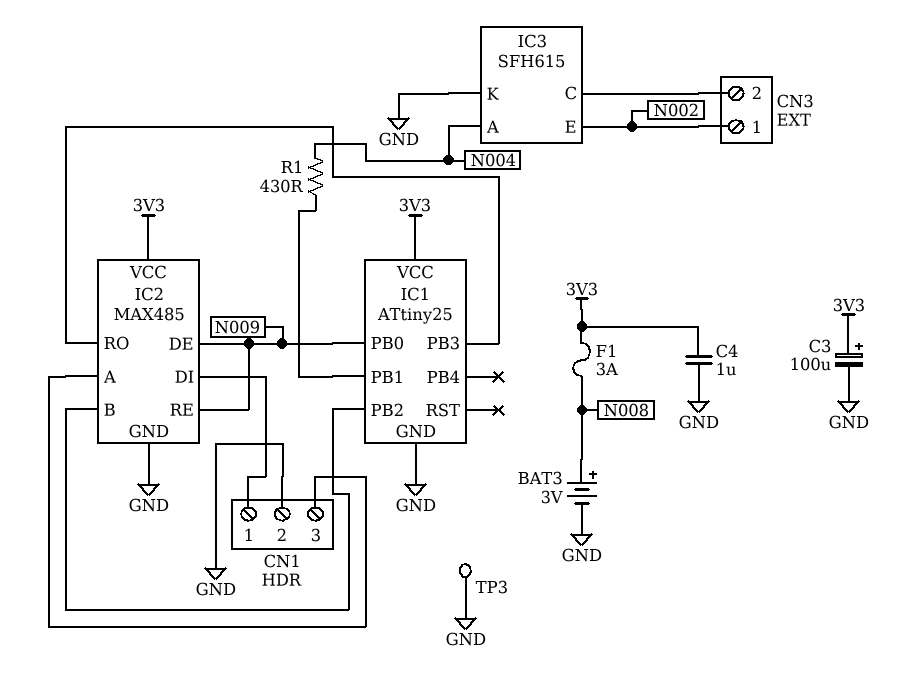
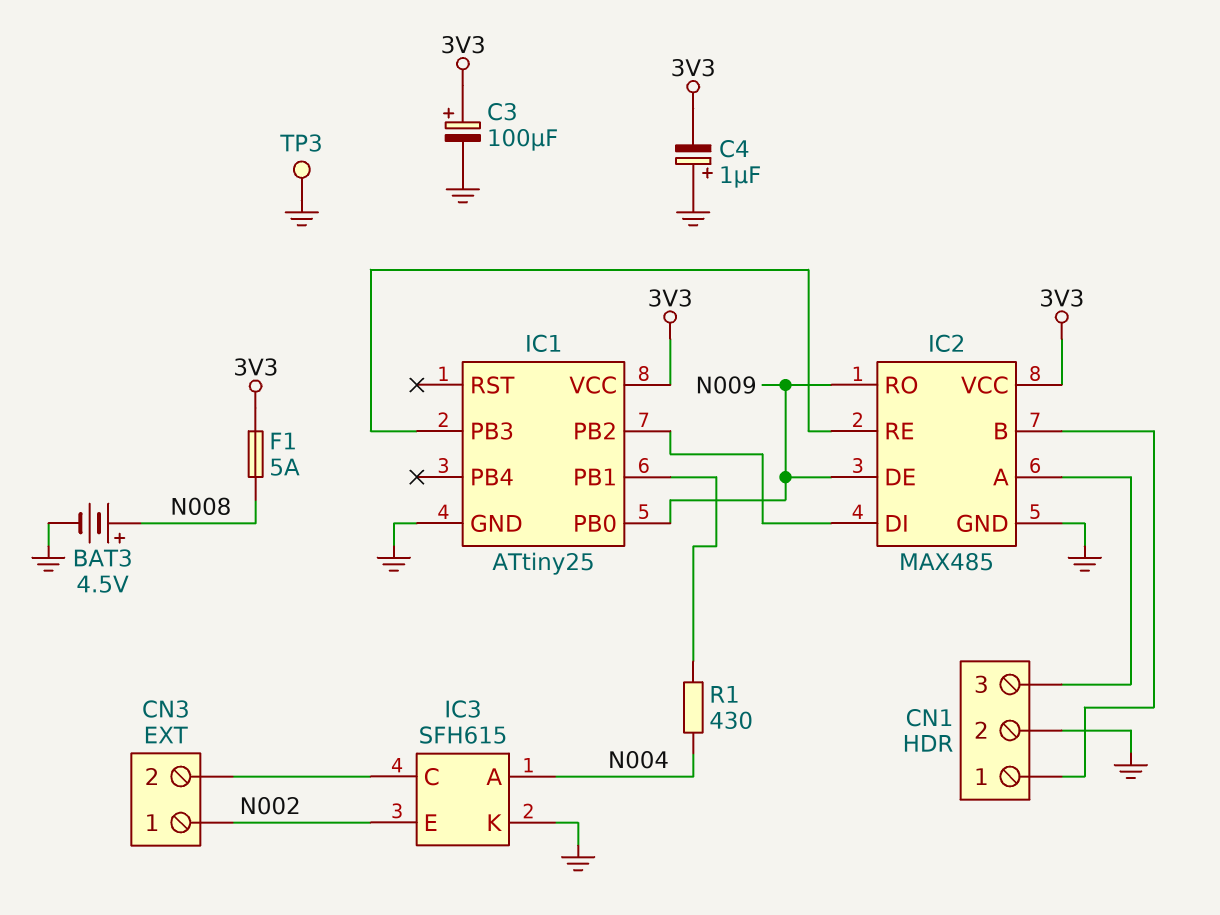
BAT3: 3V (plus N008, minus GND) -> 4.5V (plus N008, minus GND)
C4: 1uF (3V3, GND) -> 1uF (plus GND, minus 3V3)
F1: 3A (3V3, N008) -> 5A (3V3, N008)
IC2 pin B: IC1/PB2 -> CN1/1
IC2 pin DI: CN1/1 -> IC1/PB2
IC2 pin RE: N009 -> IC1/PB3
IC2 pin RO: IC1/PB3 -> N009

